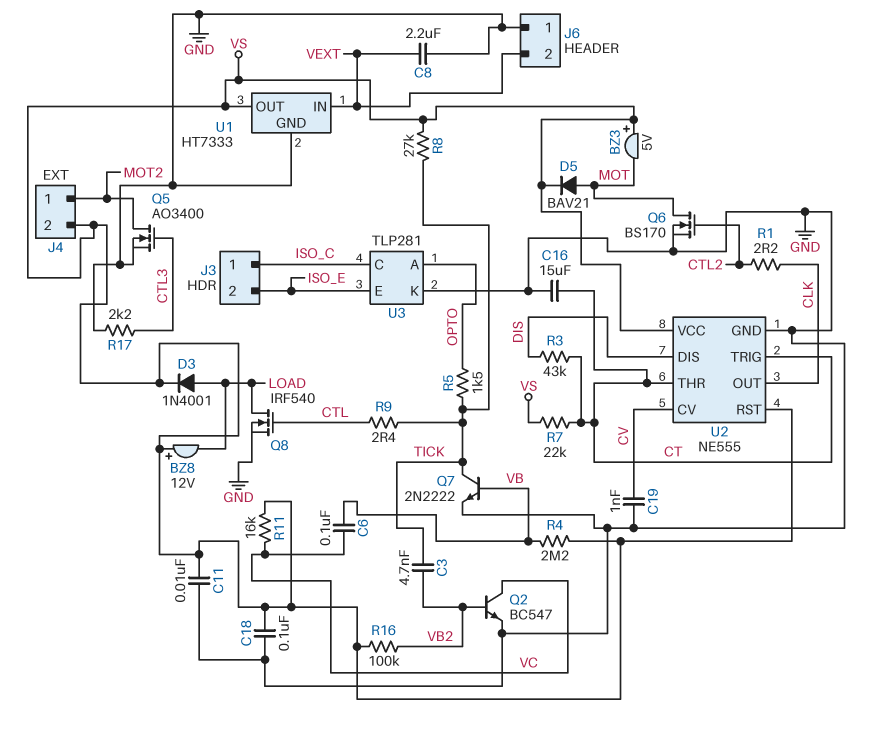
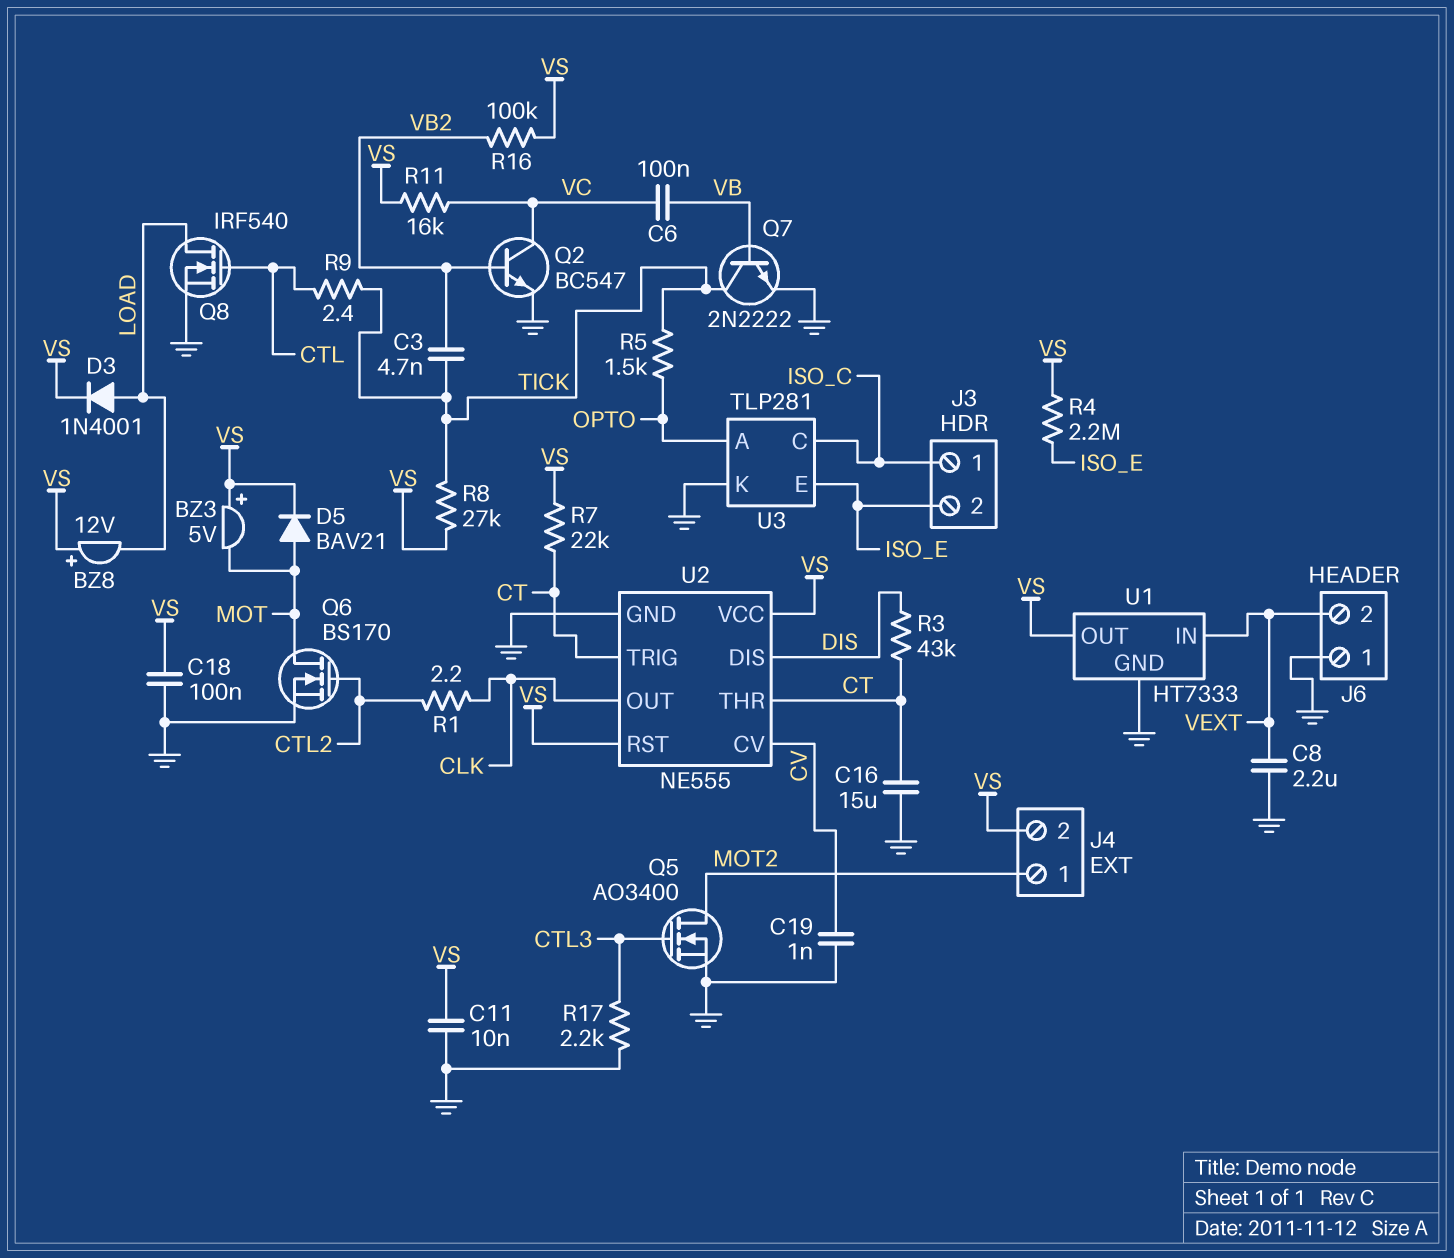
R4: 2.2M (VB, VS) -> 2.2M (ISO_E, VS)

